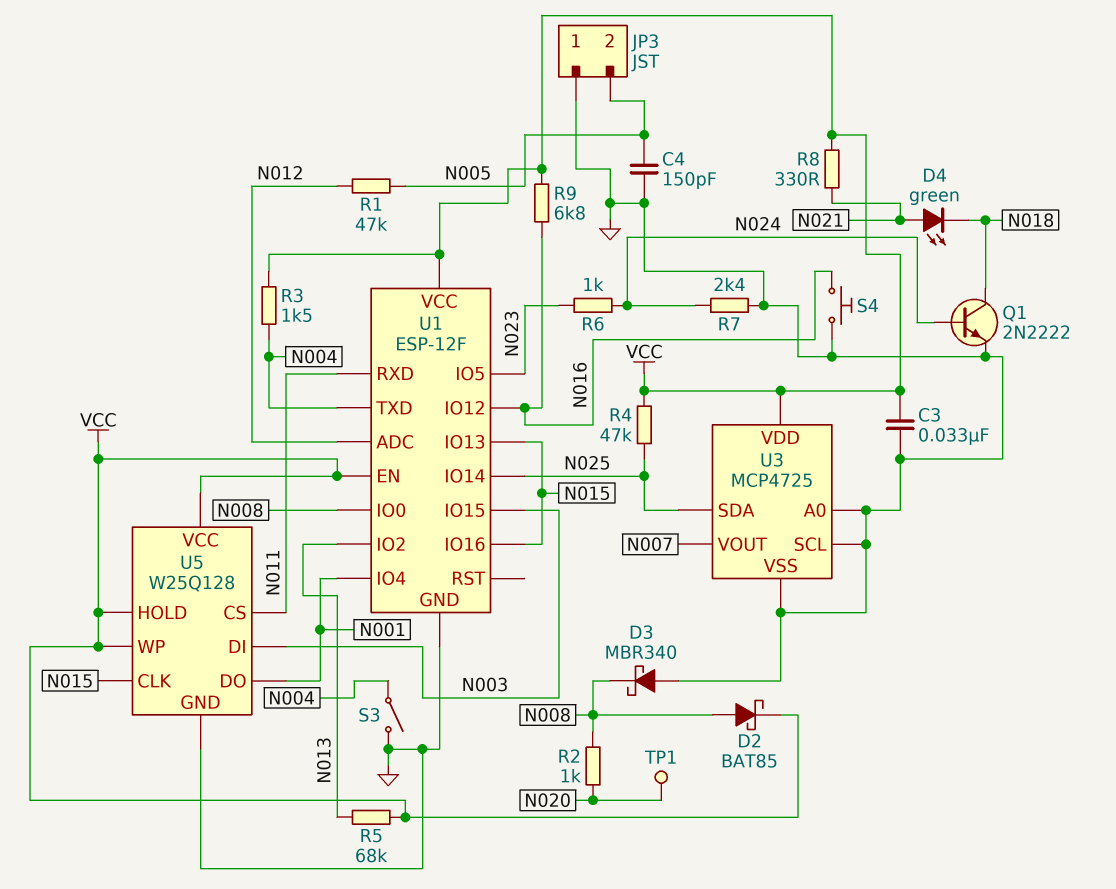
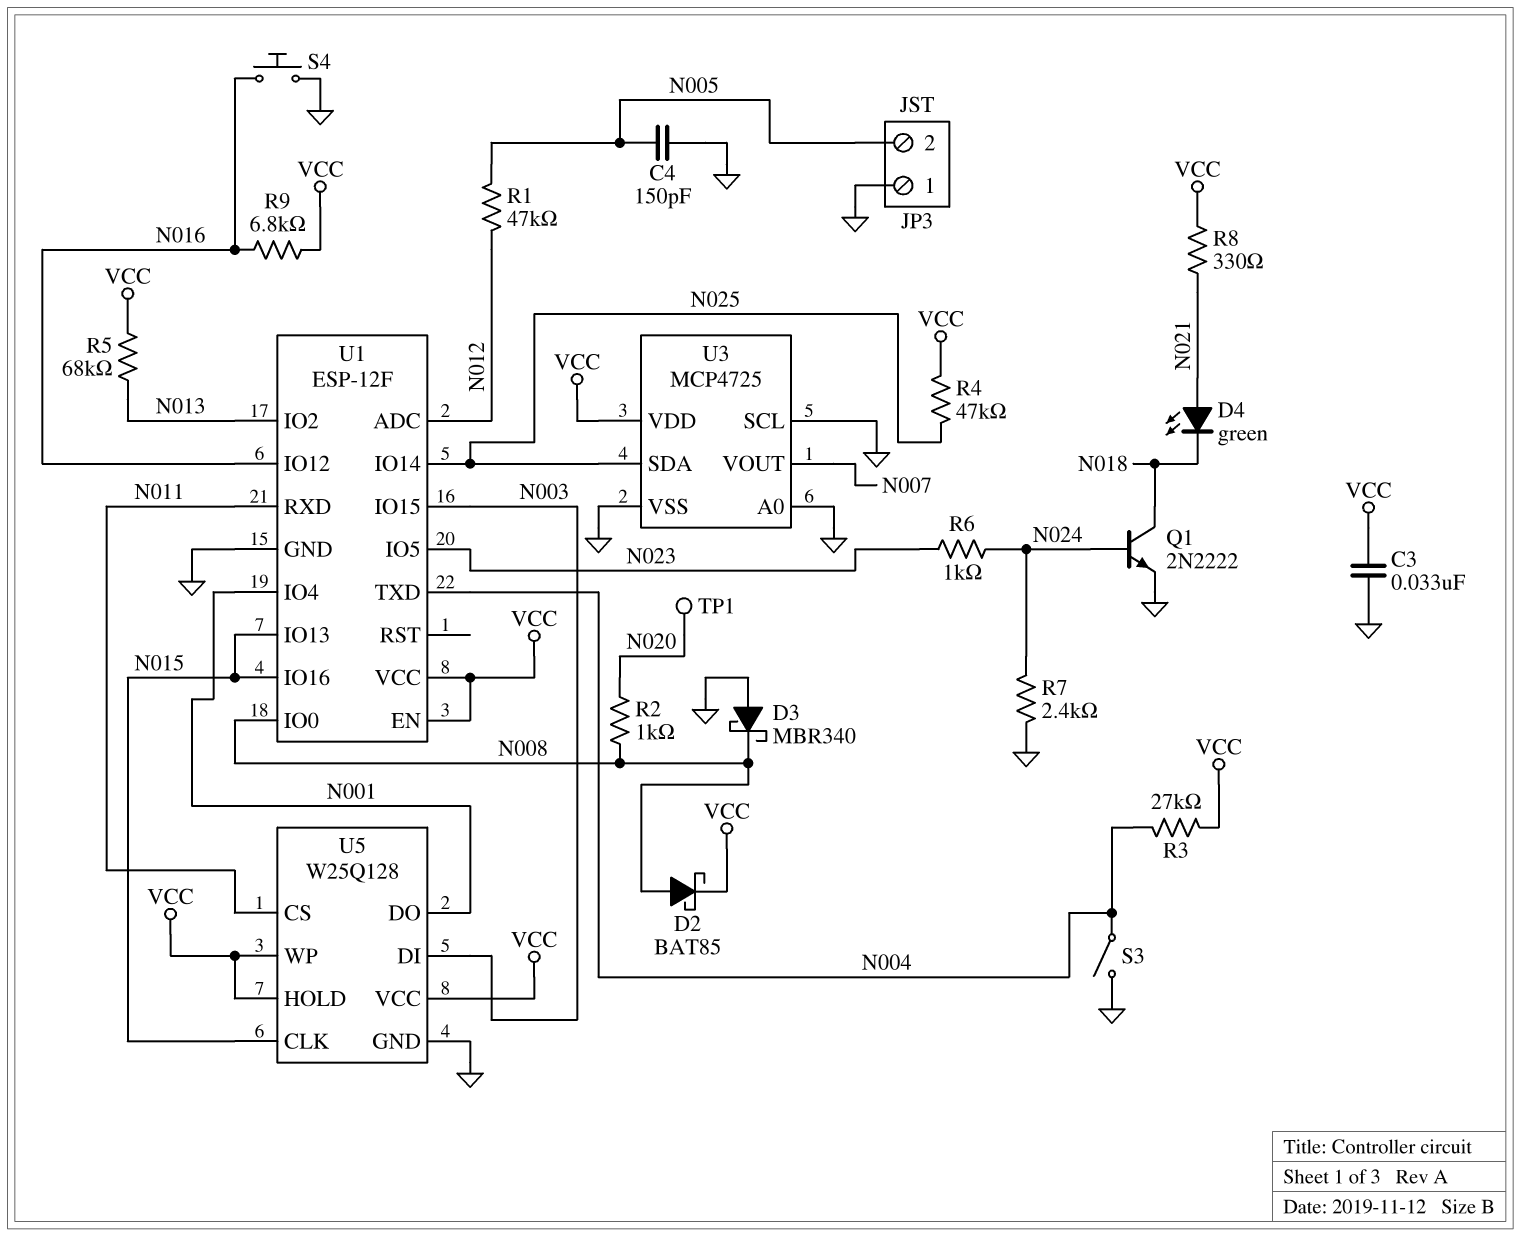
R3: 1.5k (N004, VCC) -> 27k (N004, VCC)

